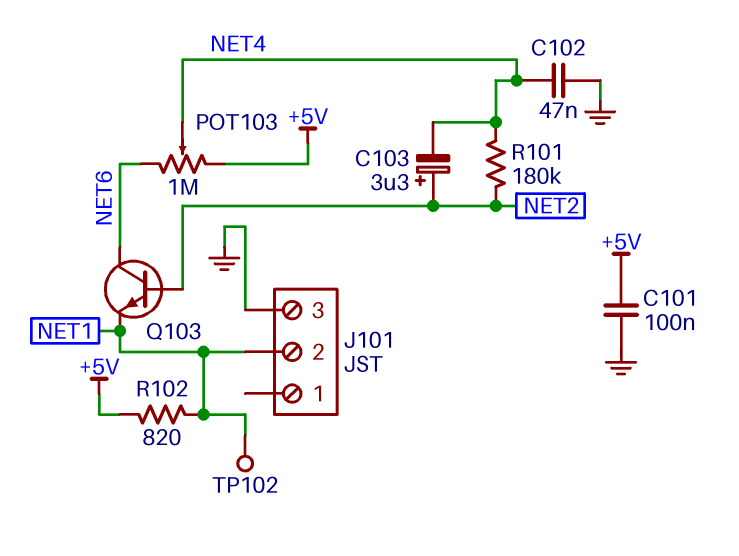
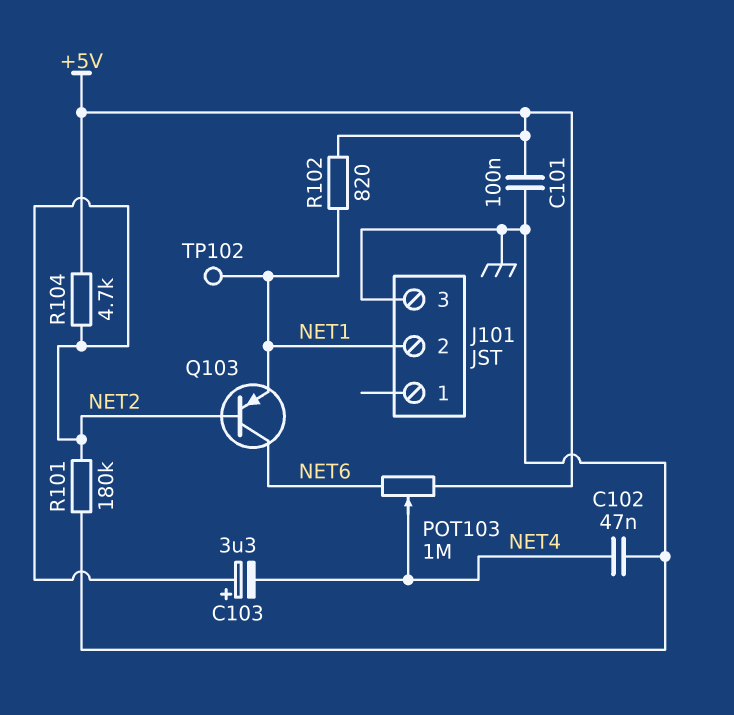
Q103: NPN (B NET2, C NET6, E NET1) -> PNP (B NET2, C NET6, E NET1)
R101: 180k (NET2, NET4) -> 180k (GND, NET2)
R104: none -> 4.7k (+5V, NET2)

